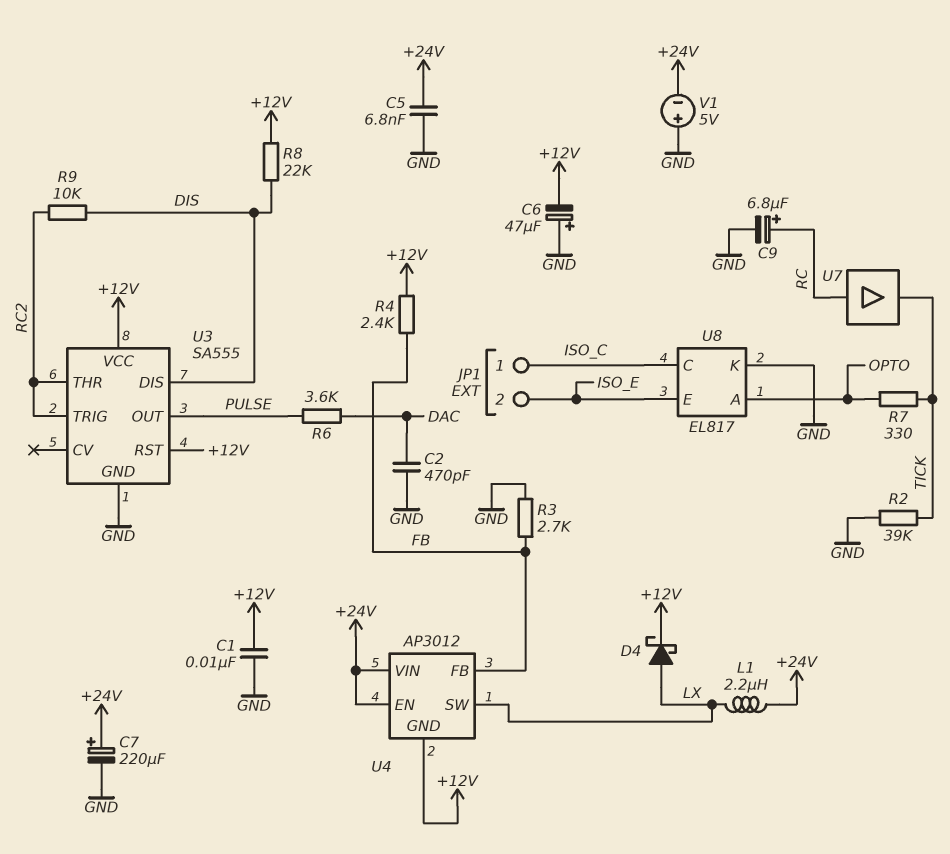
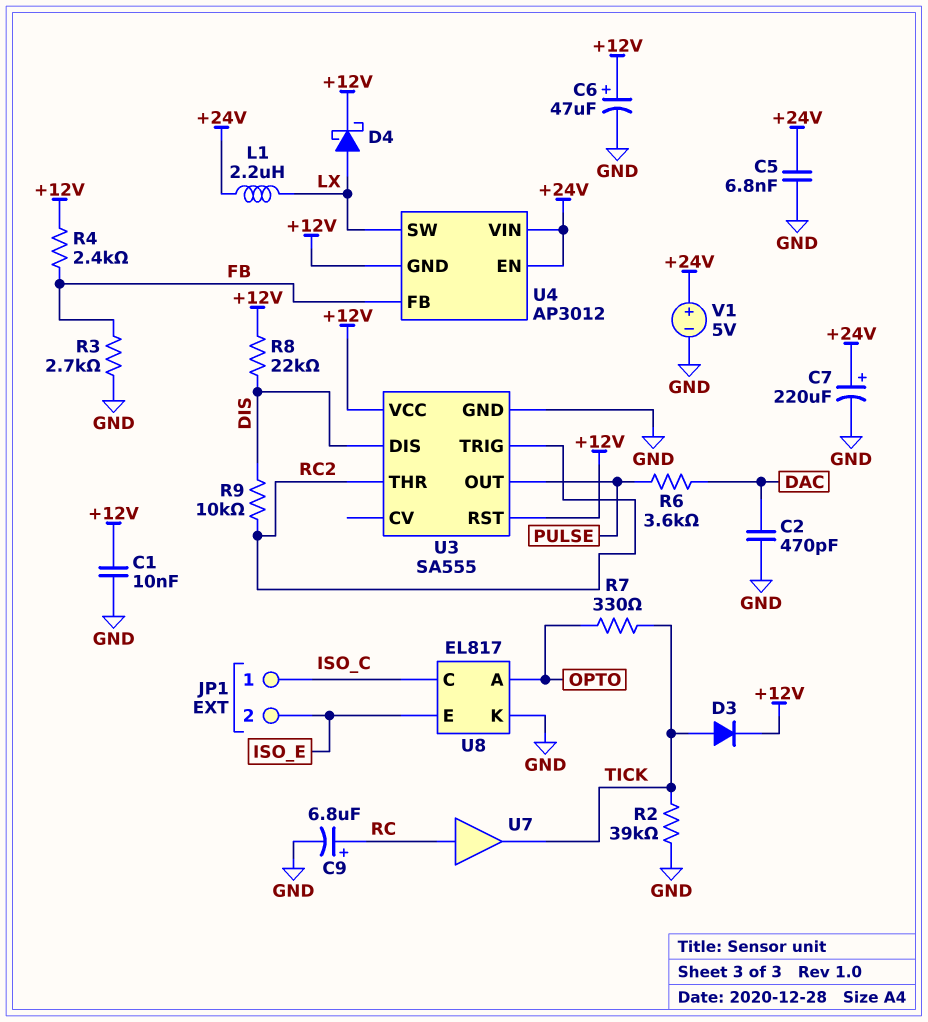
C6: 47uF (plus GND, minus +12V) -> 47uF (plus +12V, minus GND)
D3: none -> diode (A TICK, K +12V)
V1: 5V (plus GND, minus +24V) -> 5V (plus +24V, minus GND)

